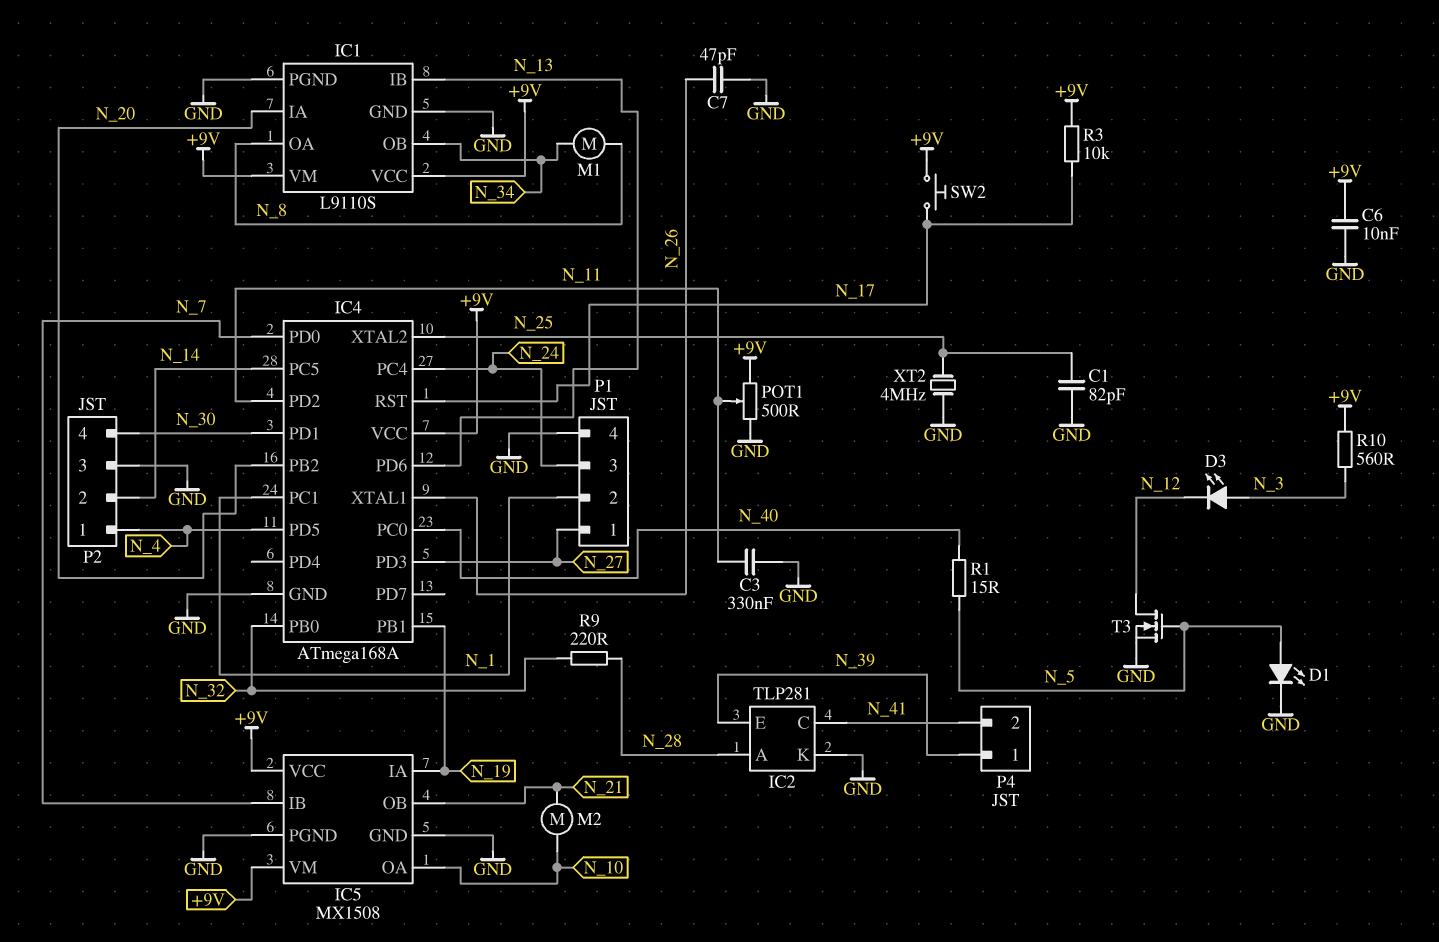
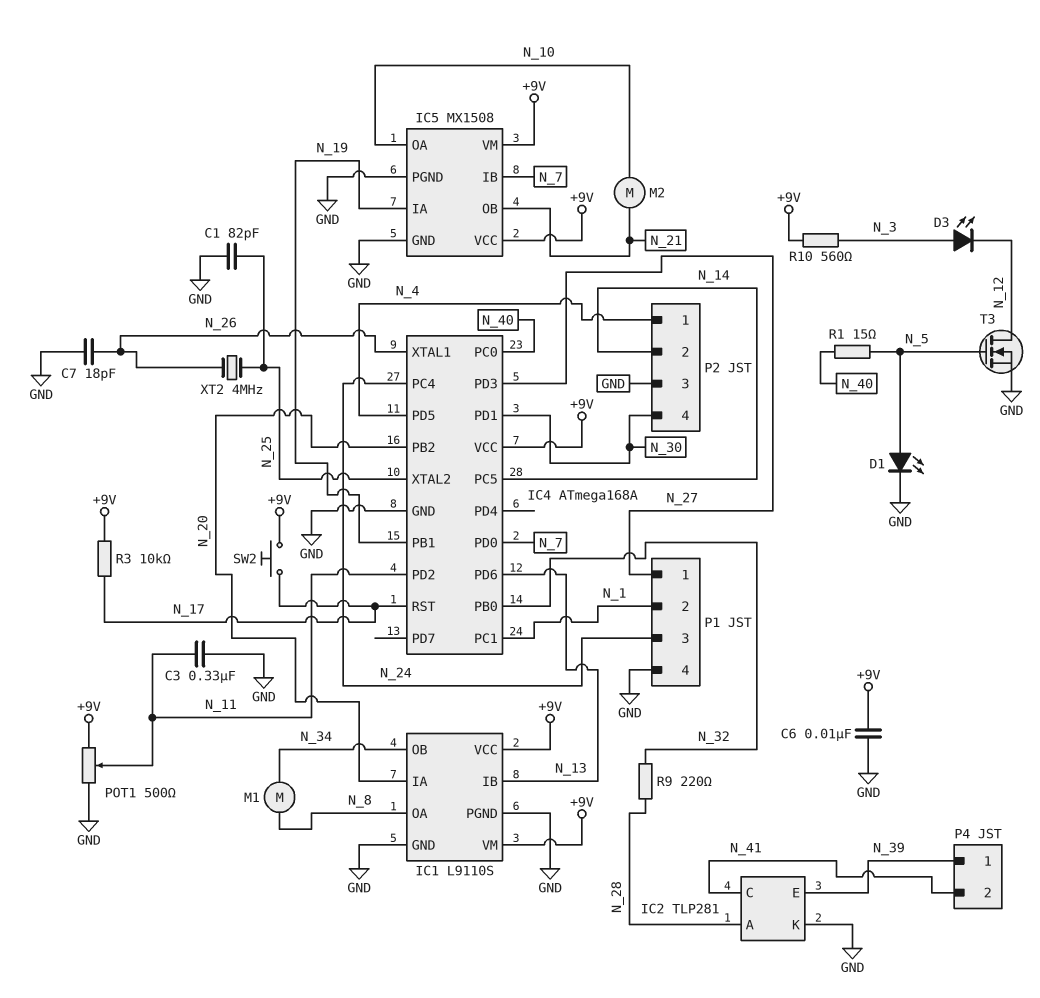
C7: 47pF (GND, N_26) -> 18pF (GND, N_26)
XT2: 4MHz (GND, N_25) -> 4MHz (N_25, N_26)

